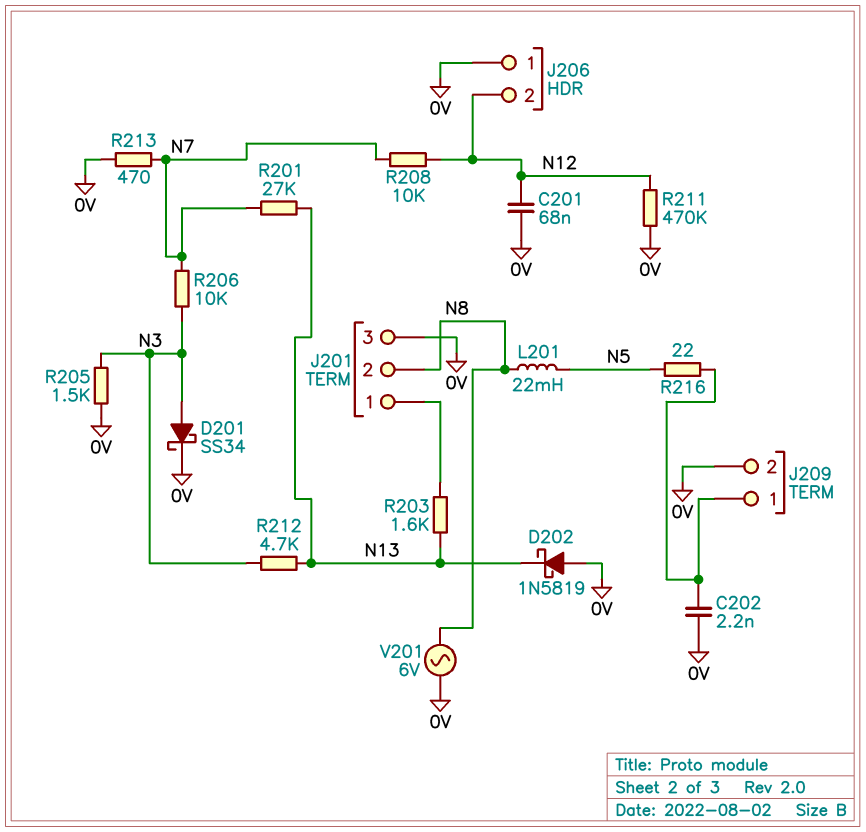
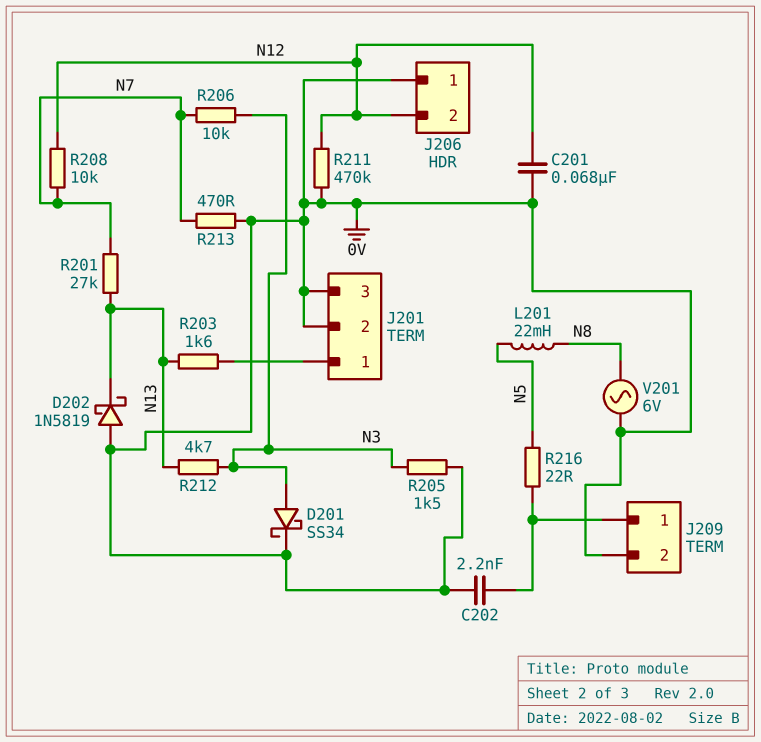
J201 pin 2: N8 -> 0V

